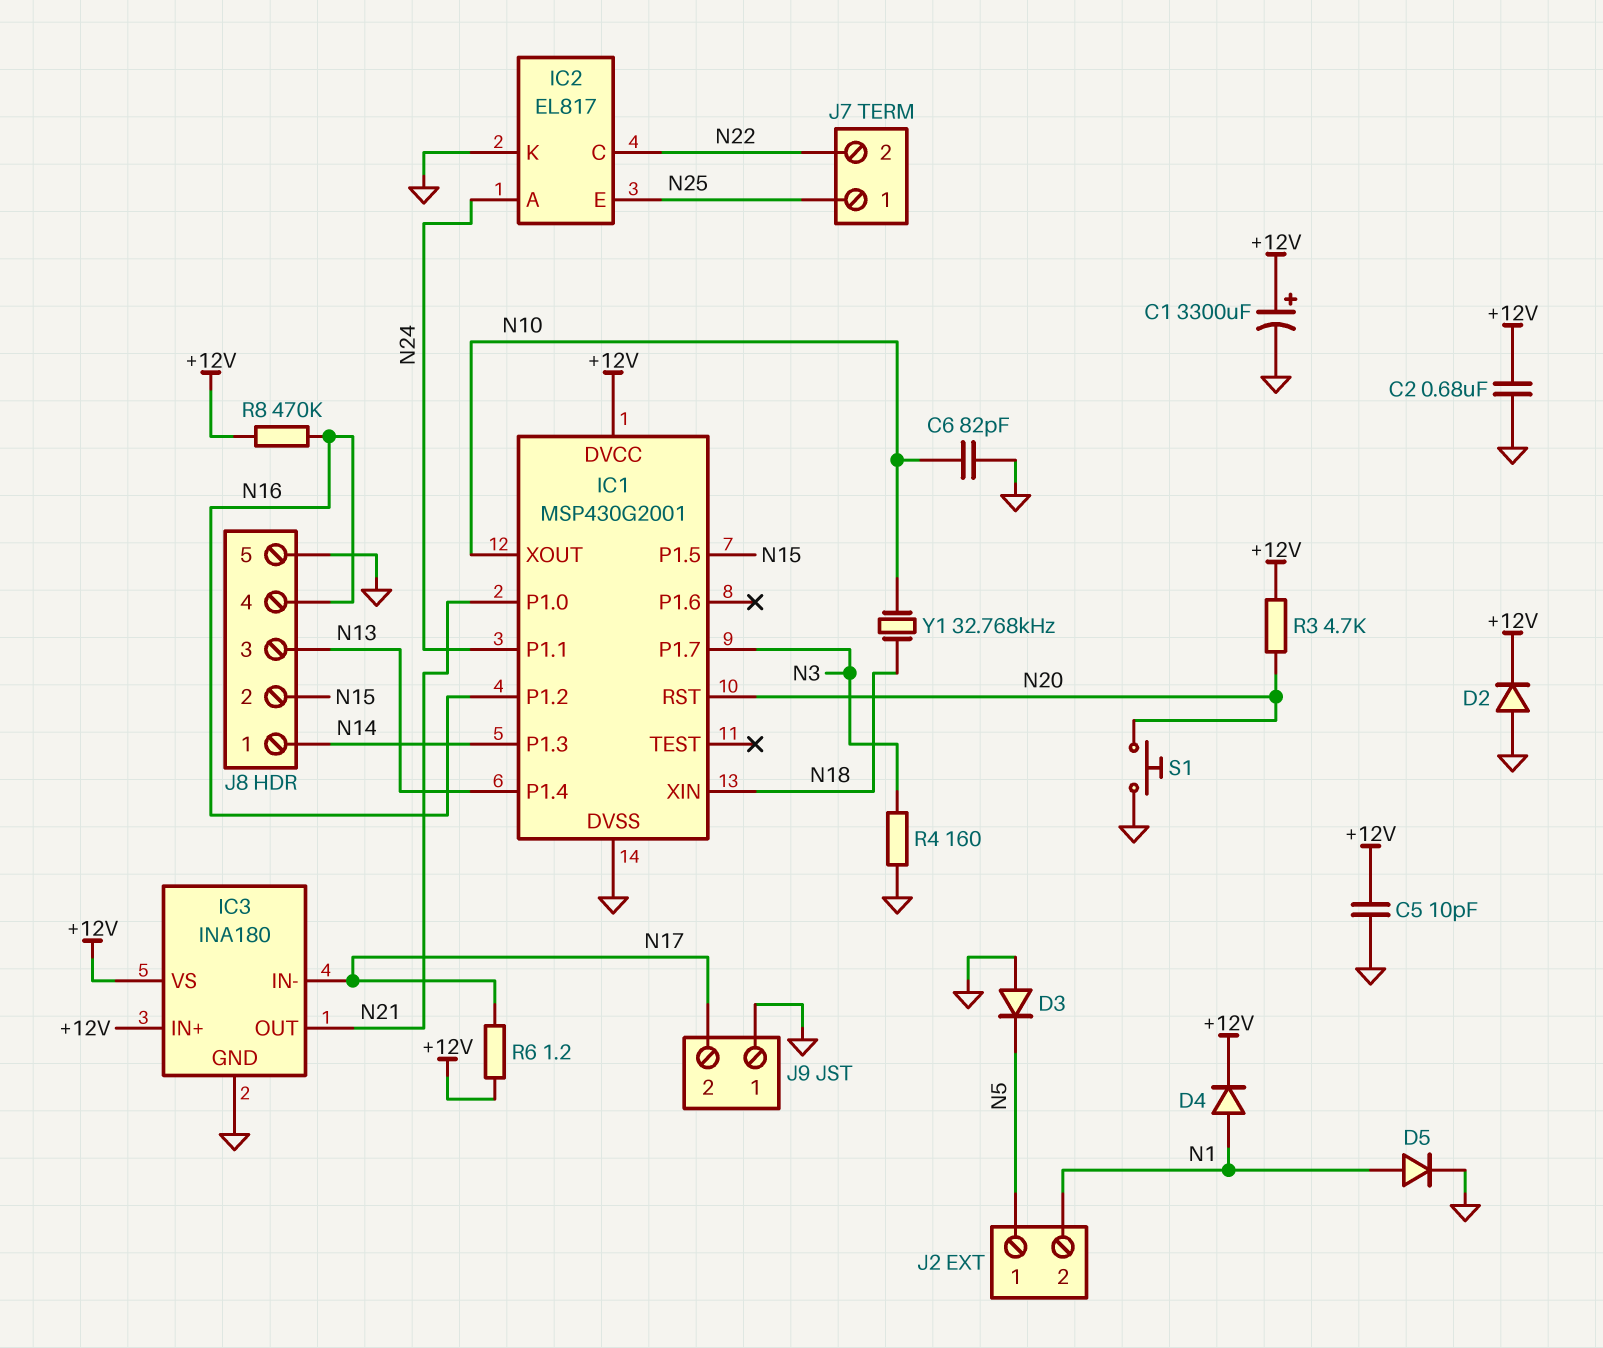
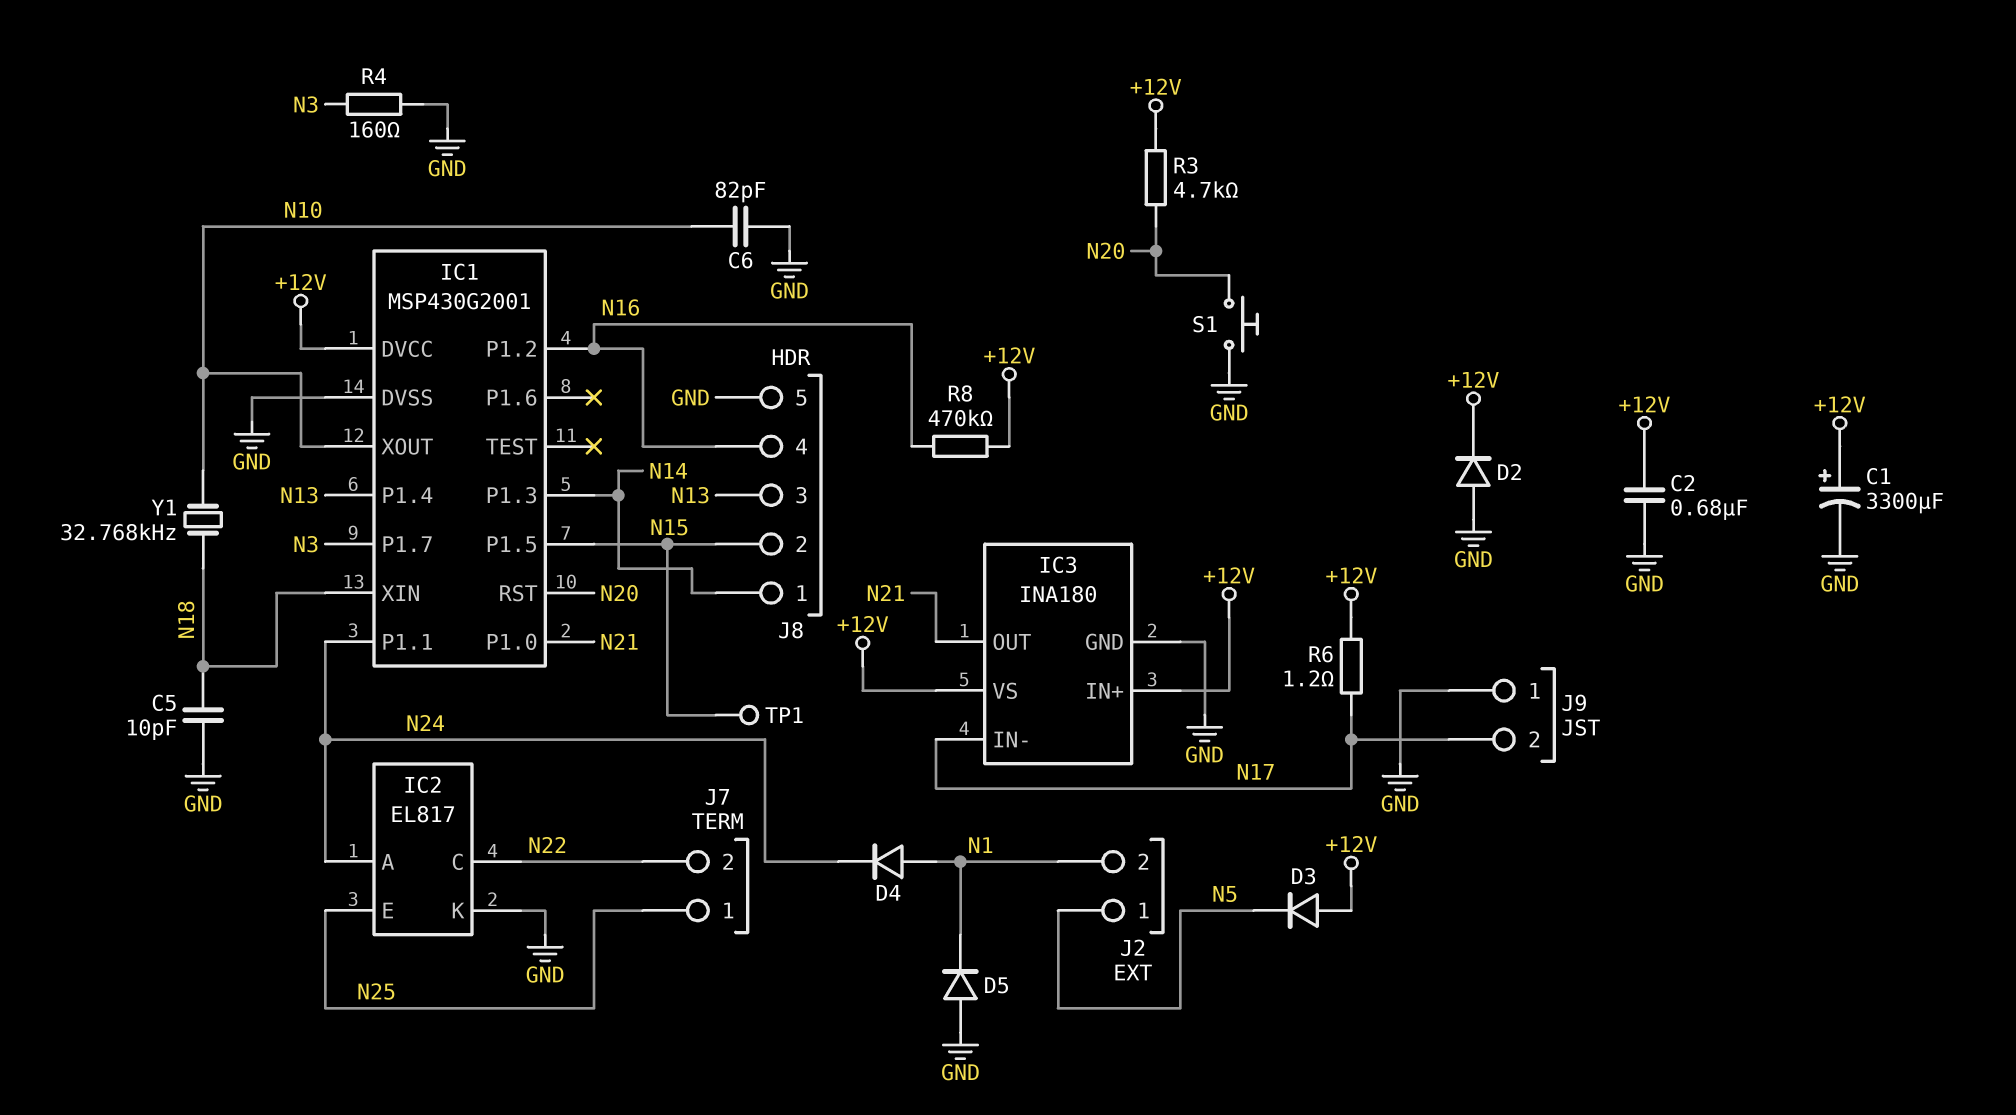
C5: 10pF (+12V, GND) -> 10pF (GND, N18)
D3: diode (A GND, K N5) -> diode (A +12V, K N5)
D4: diode (A N1, K +12V) -> diode (A N1, K N24)
D5: diode (A N1, K GND) -> diode (A GND, K N1)
TP1: none -> test point (N15)

